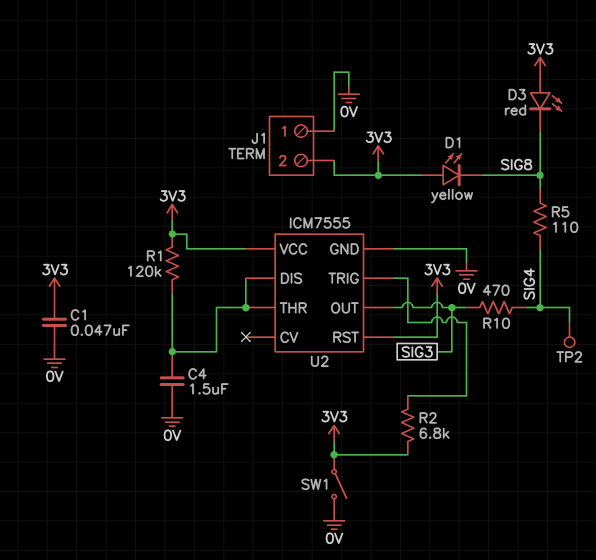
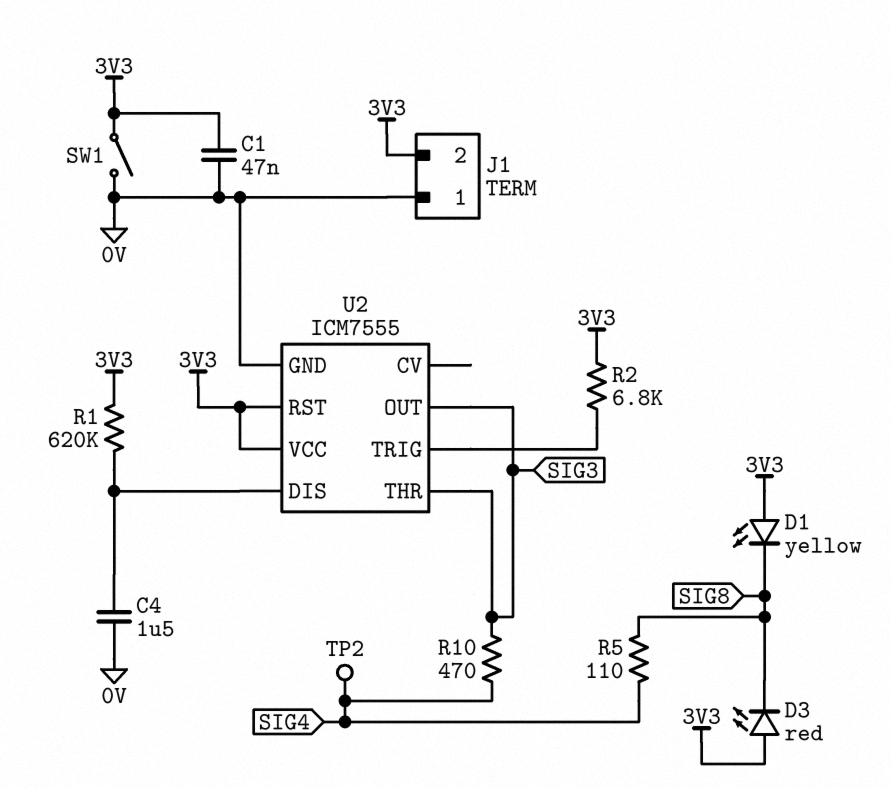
R1: 120k (3V3, U2/DIS) -> 620k (3V3, U2/DIS)
U2 pin THR: U2/DIS -> SIG3

